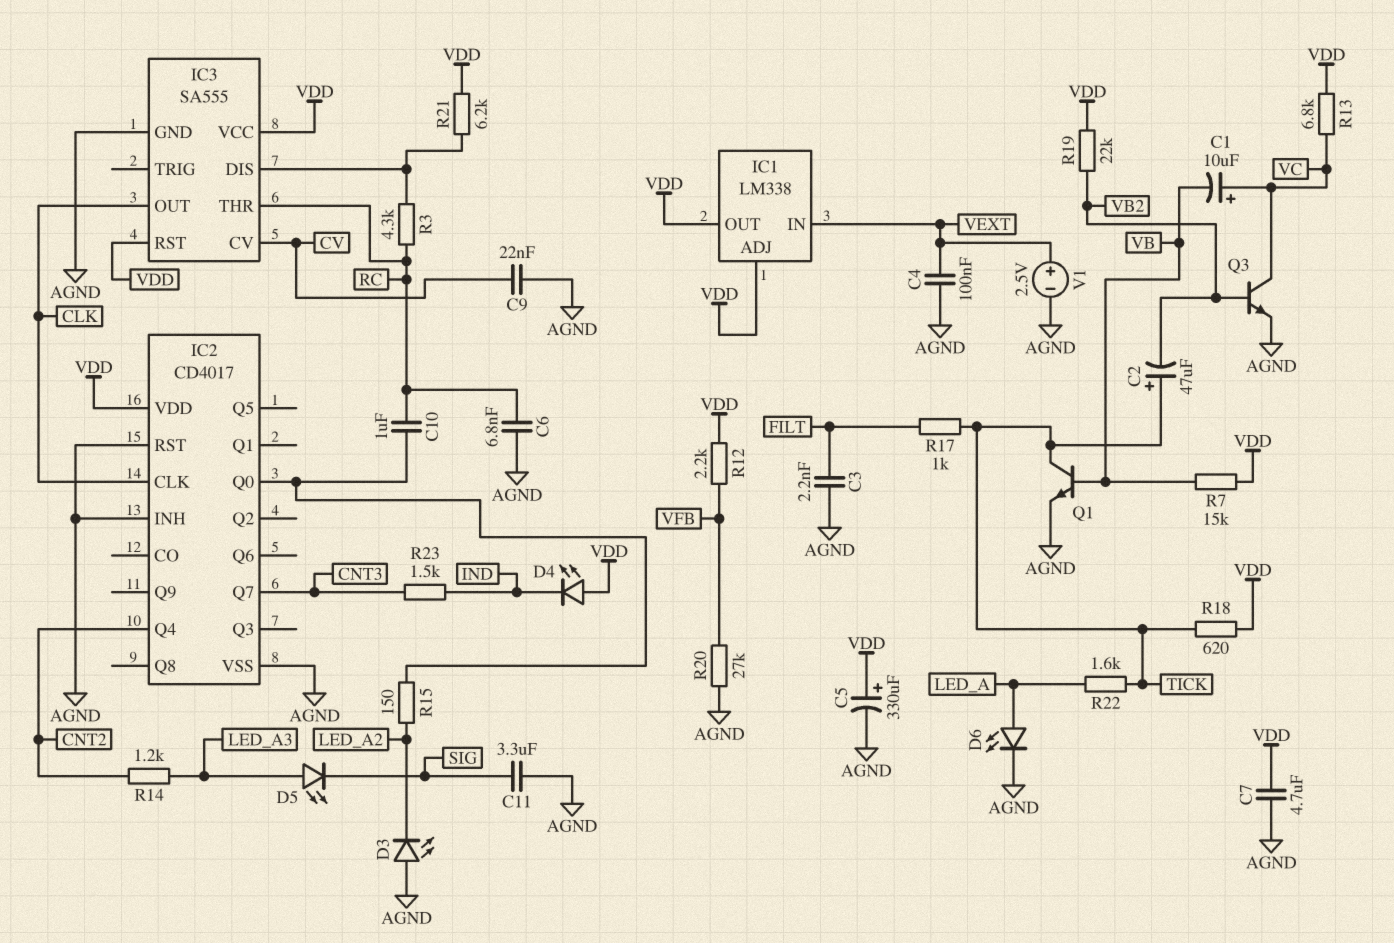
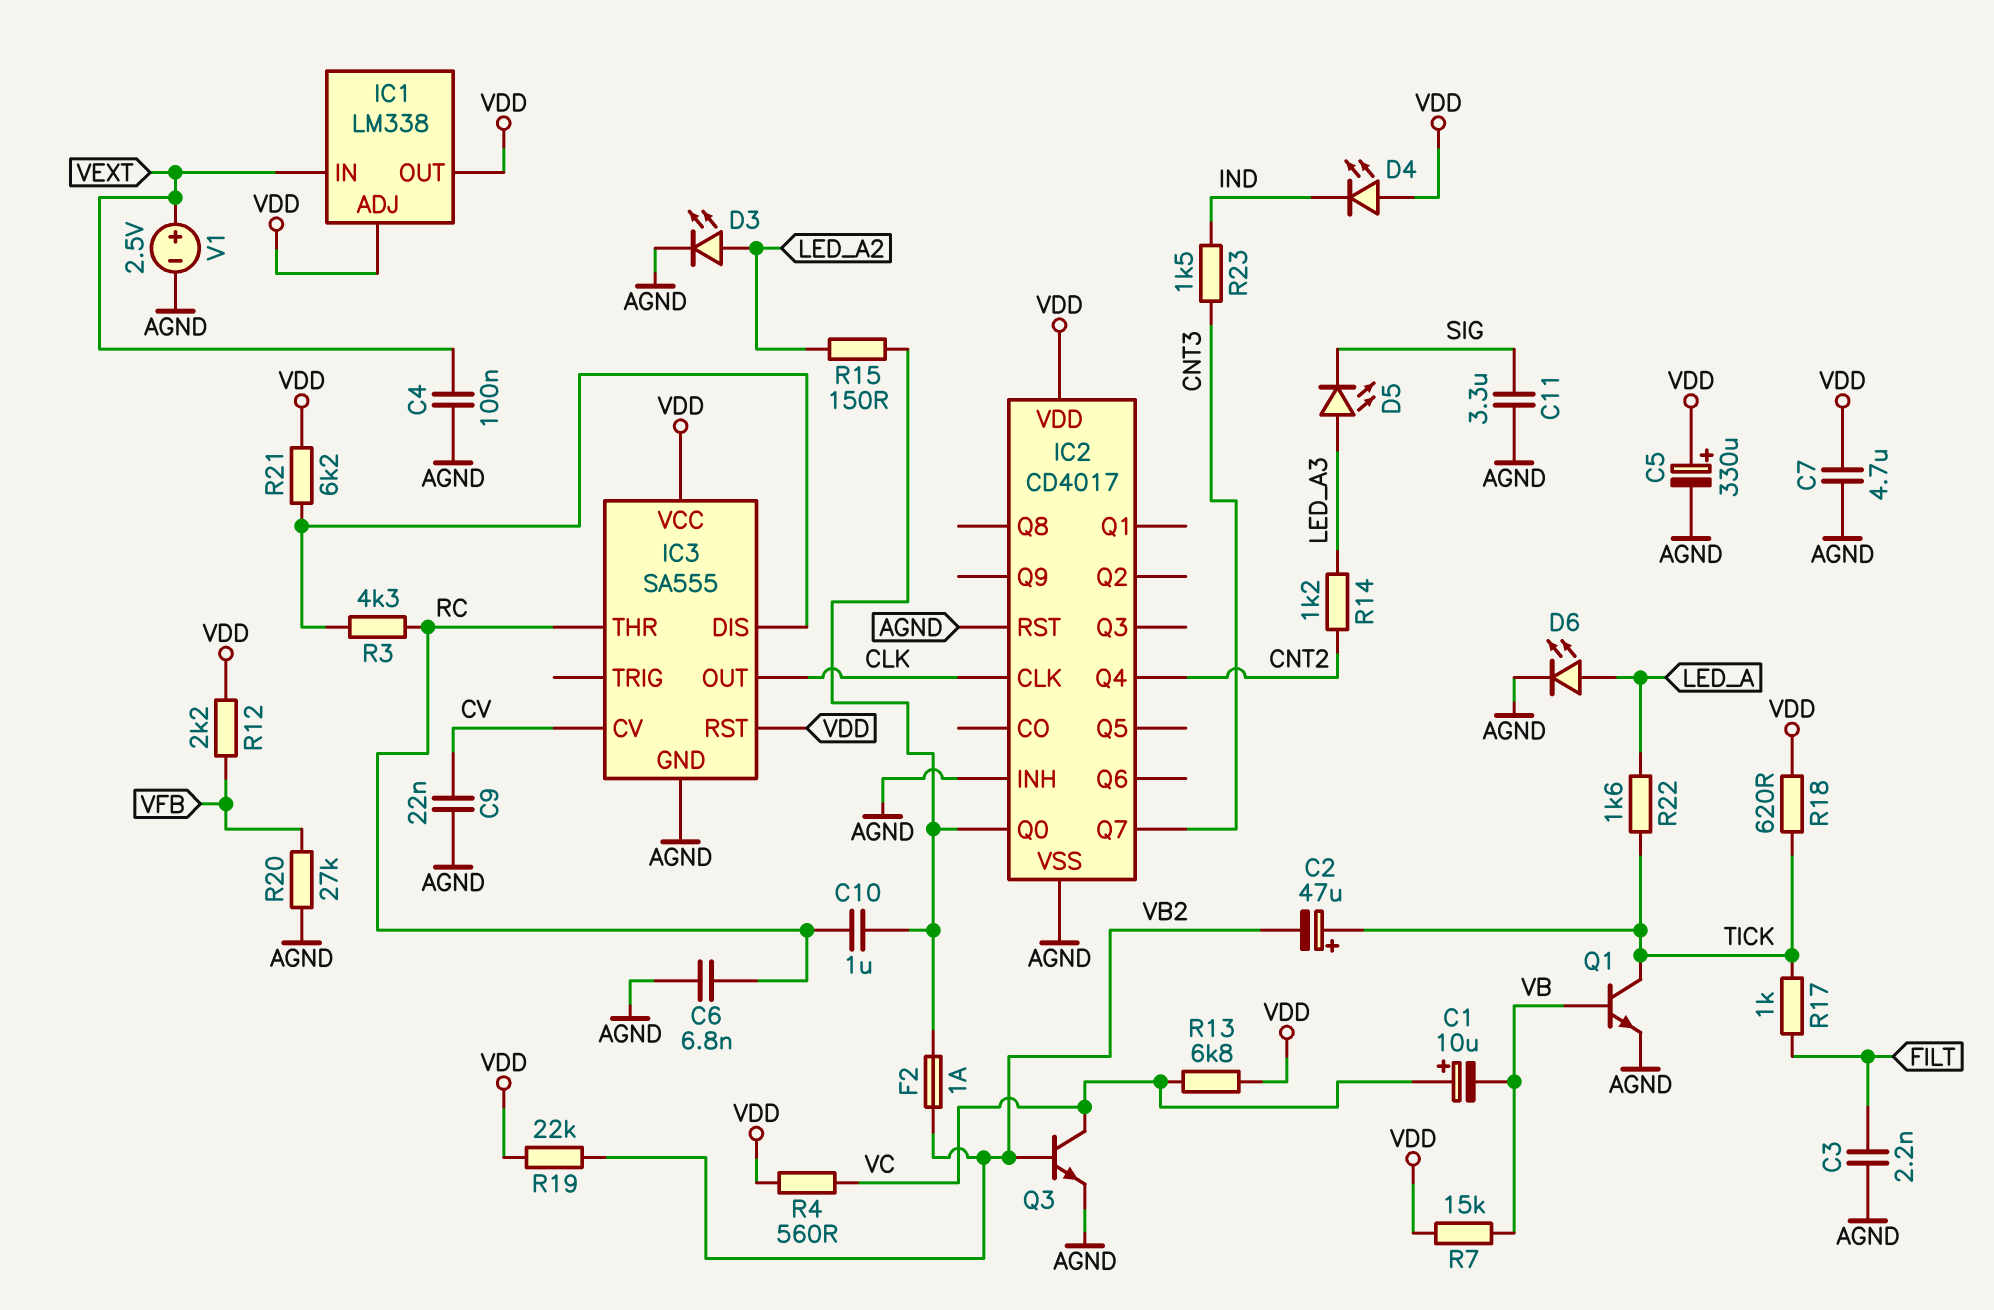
D3: LED (A AGND, K LED_A2) -> LED (A LED_A2, K AGND)
F2: none -> 1A (IC2/Q0, VB2)
R4: none -> 560 (VC, VDD)

